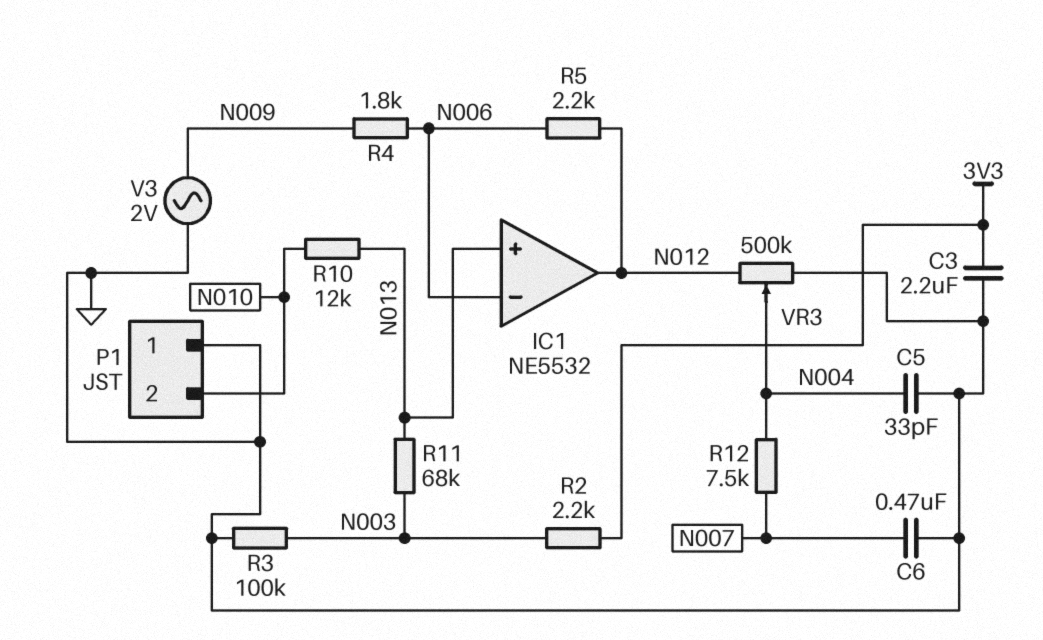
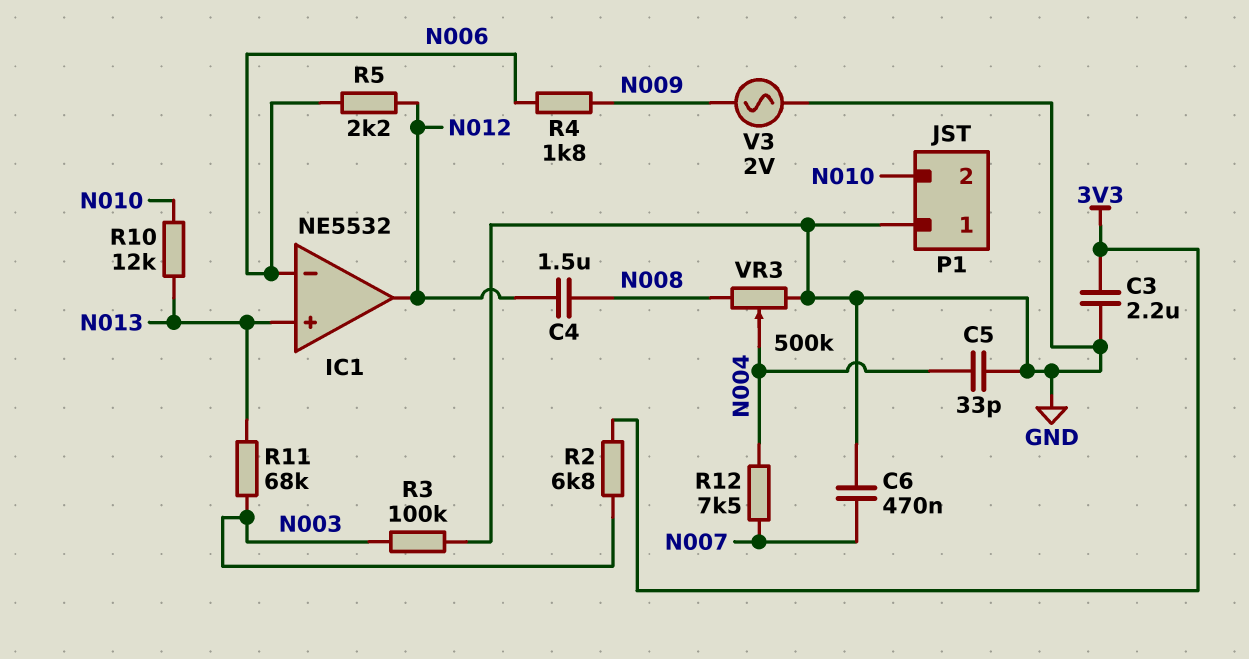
C4: none -> 1.5uF (N008, N012)
R2: 2.2k (3V3, N003) -> 6.8k (3V3, N003)
VR3: 500k (GND, N012, wiper N004) -> 500k (GND, N008, wiper N004)

